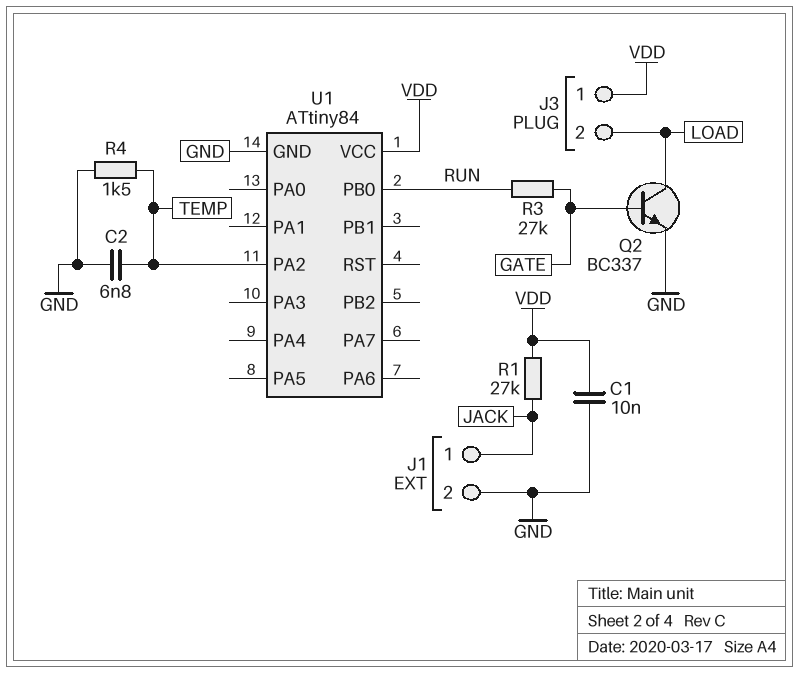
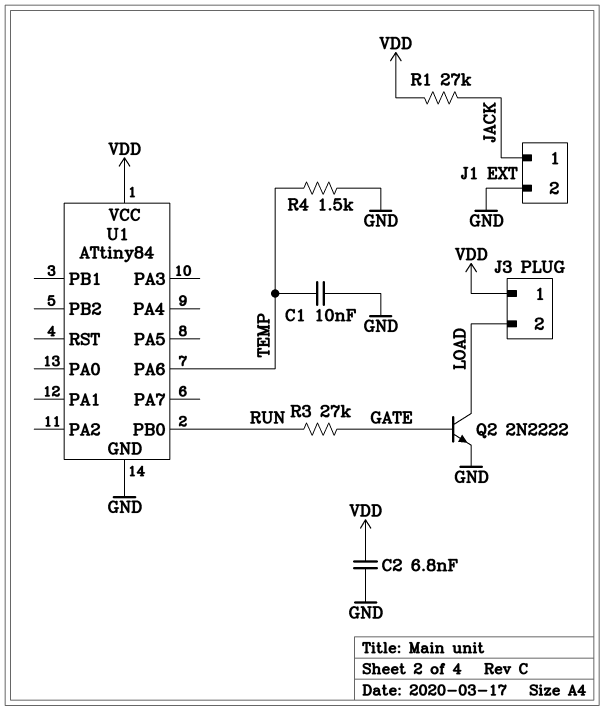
C1: 10nF (GND, VDD) -> 10nF (GND, TEMP)
C2: 6.8nF (GND, TEMP) -> 6.8nF (GND, VDD)
Q2: NPN BC337 (B GATE, C LOAD, E GND) -> NPN 2N2222 (B GATE, C LOAD, E GND)
U1 pin PA2: TEMP -> none
U1 pin PA6: none -> TEMP

